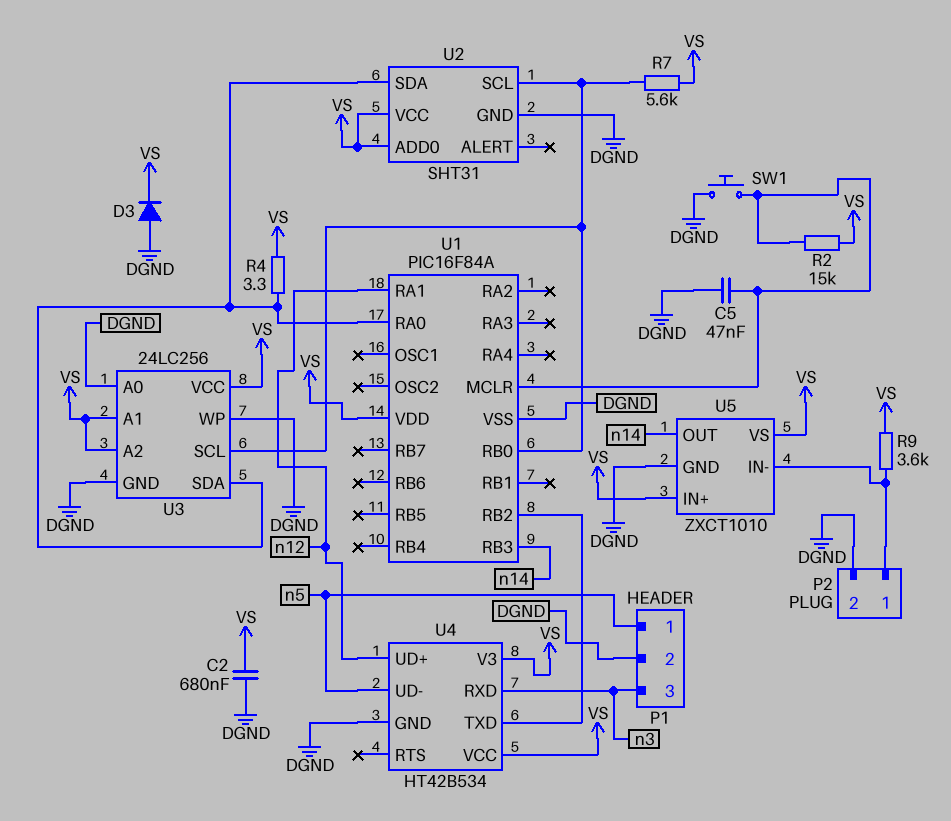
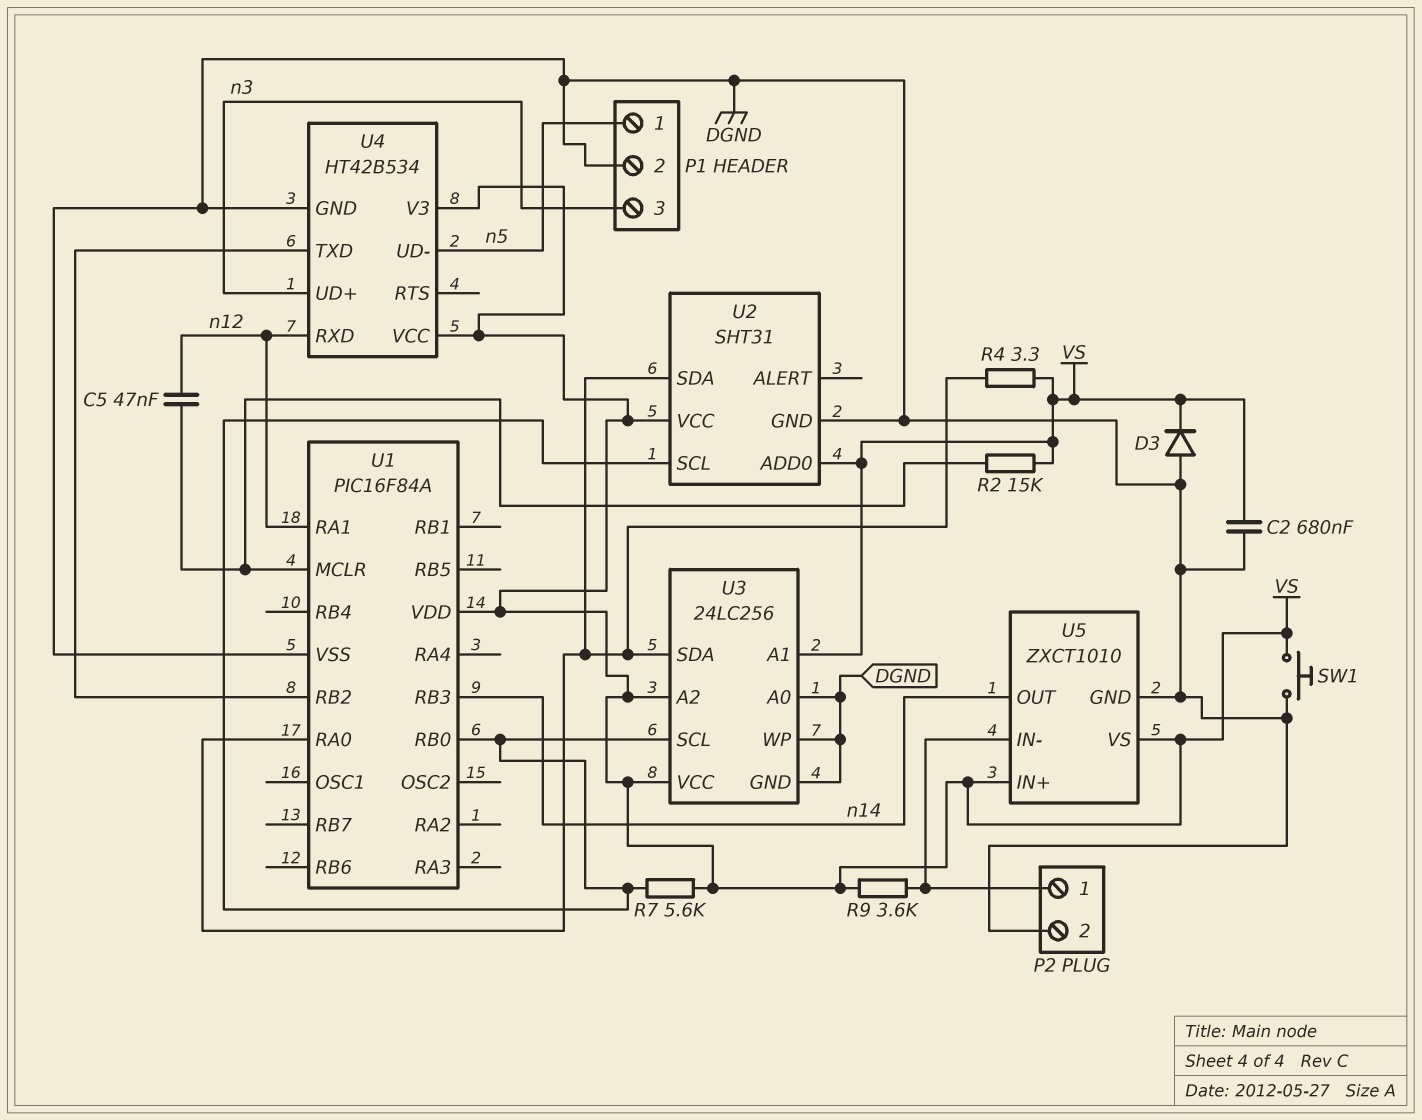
C5: 47nF (DGND, U1/MCLR) -> 47nF (U1/MCLR, n12)
SW1: button (DGND, U1/MCLR) -> button (DGND, VS)
U4 pin RXD: n3 -> n12
U4 pin UD+: n12 -> n3

